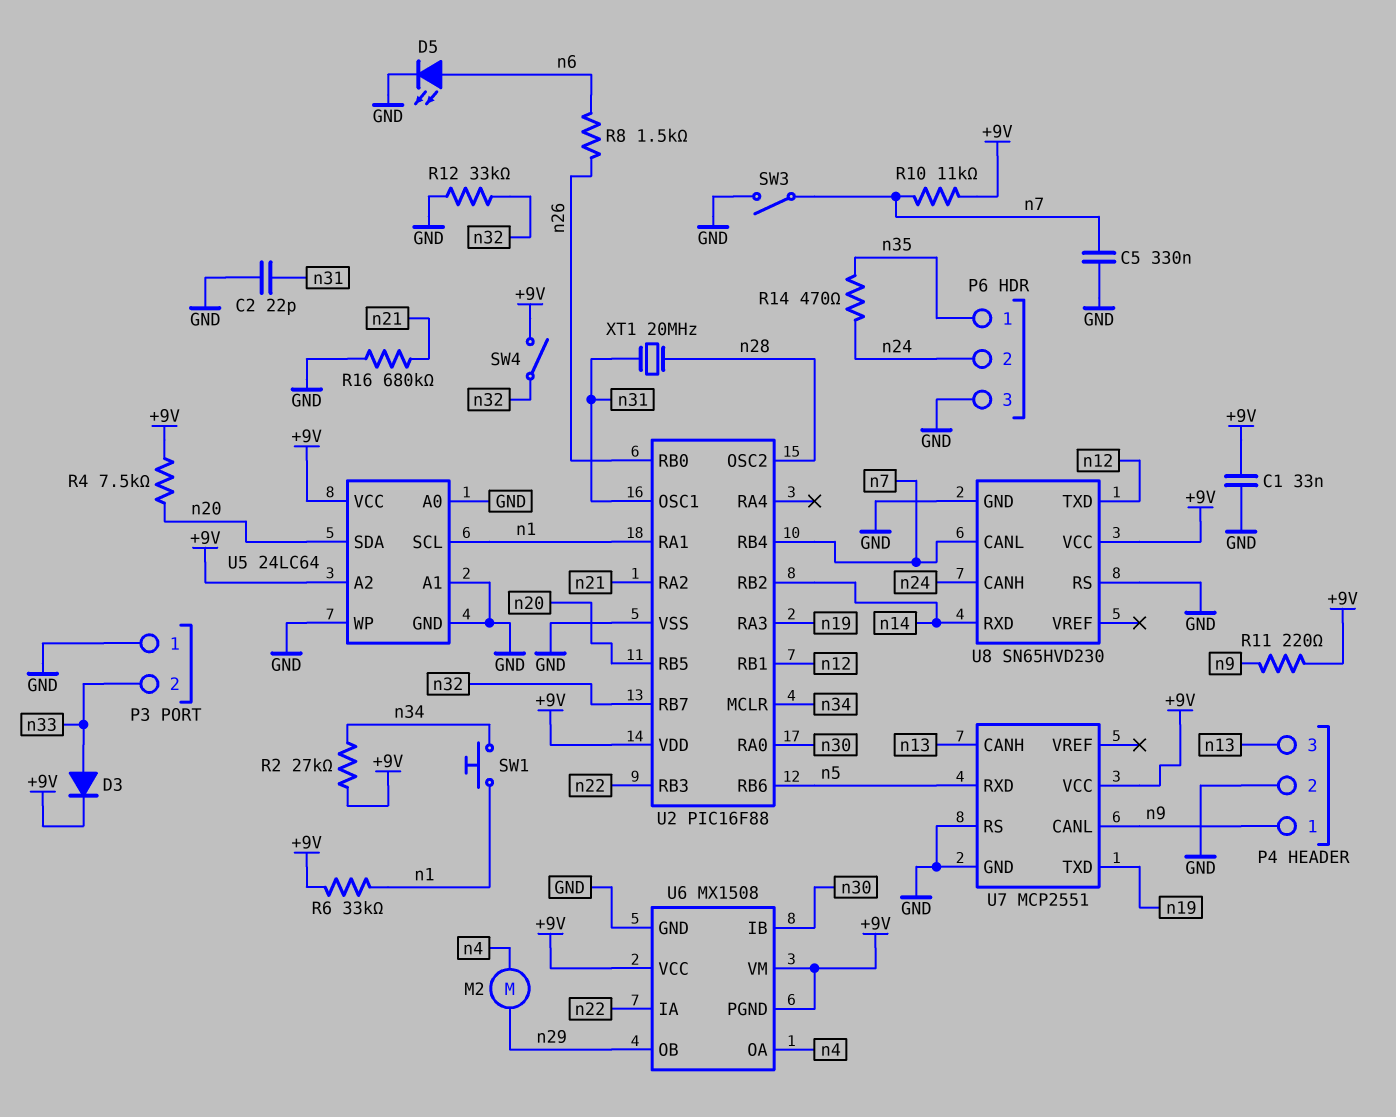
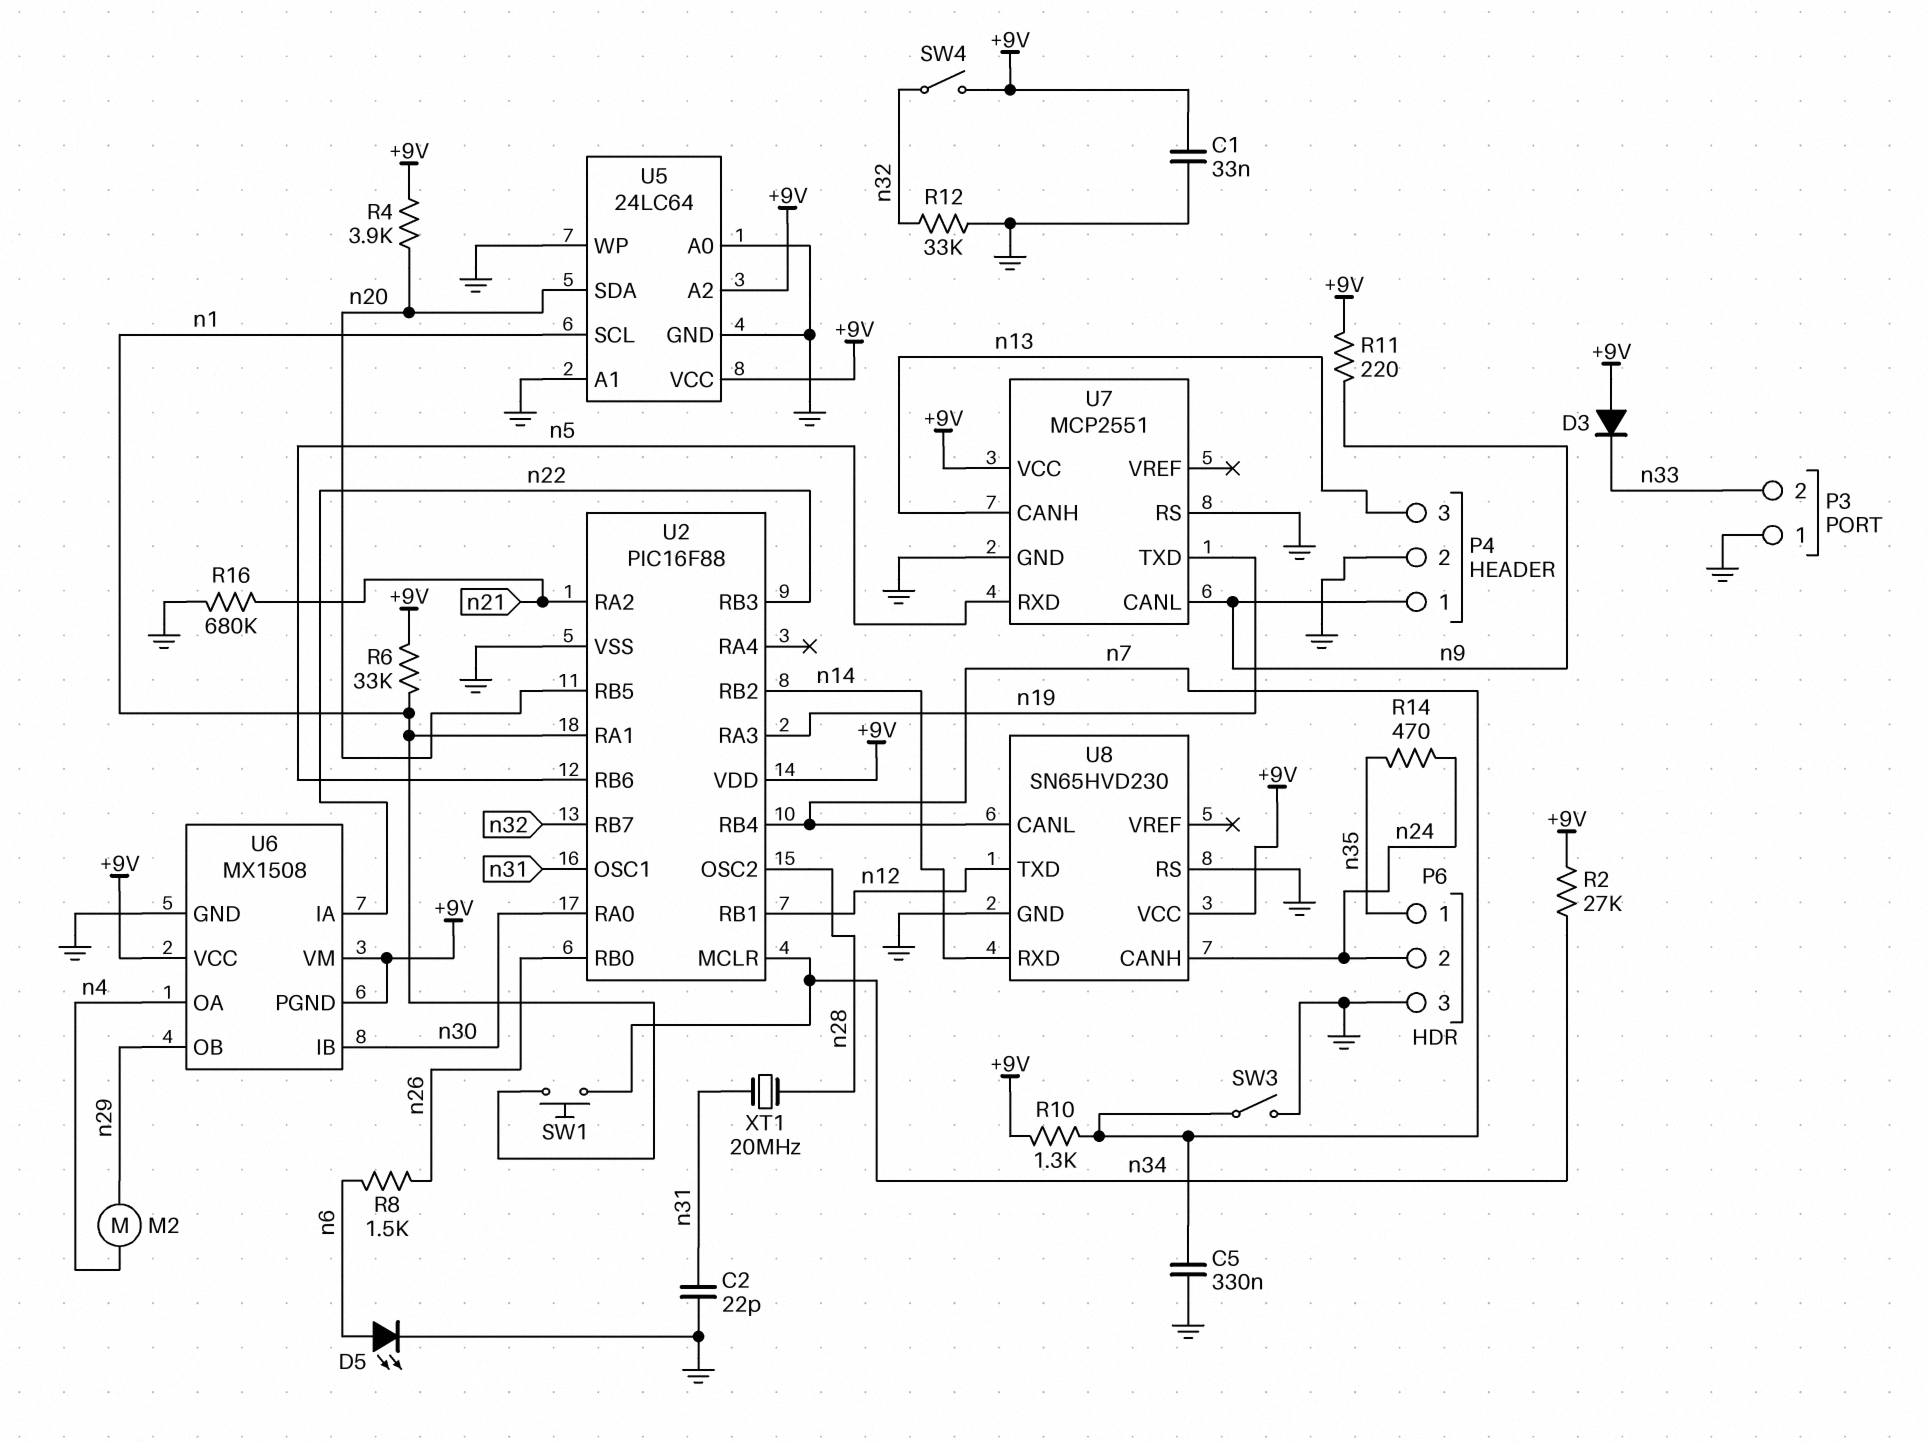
D3: diode (A n33, K +9V) -> diode (A +9V, K n33)
R4: 7.5k (+9V, n20) -> 3.9k (+9V, n20)
R10: 11k (+9V, n7) -> 1.3k (+9V, n7)

